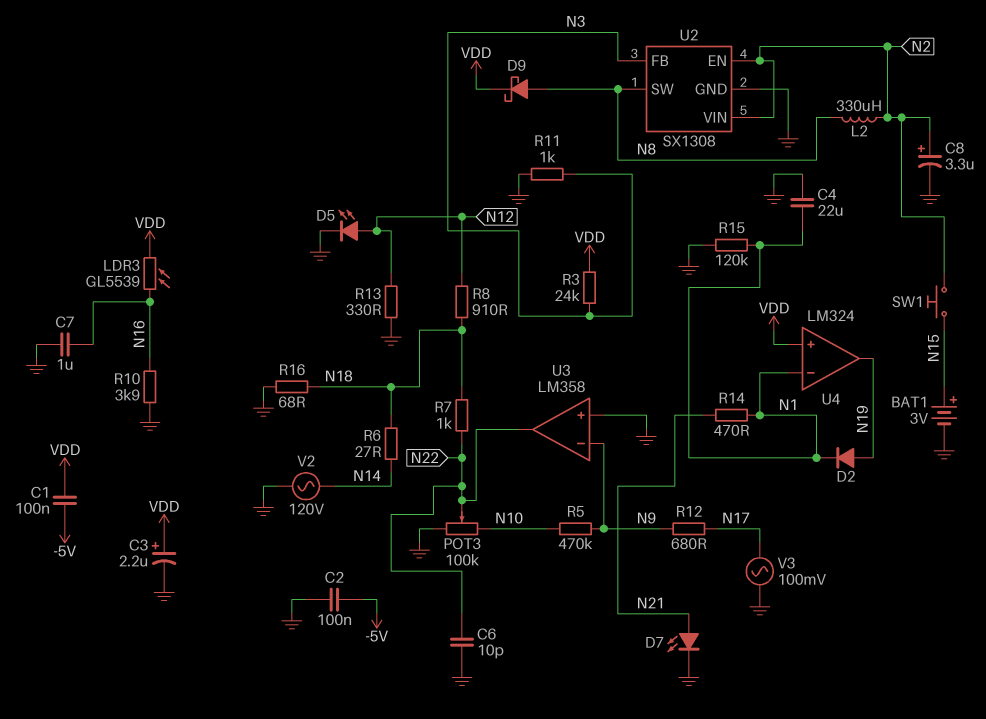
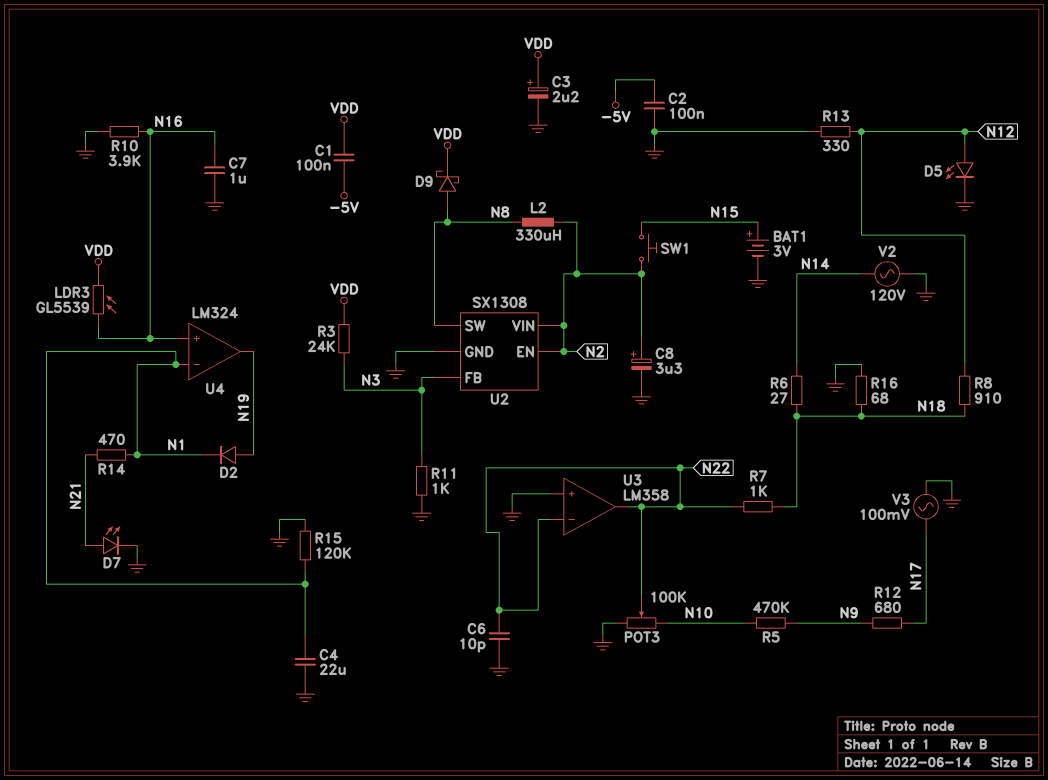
U3 pin in-: N9 -> N22
U4 pin in+: VDD -> N16

